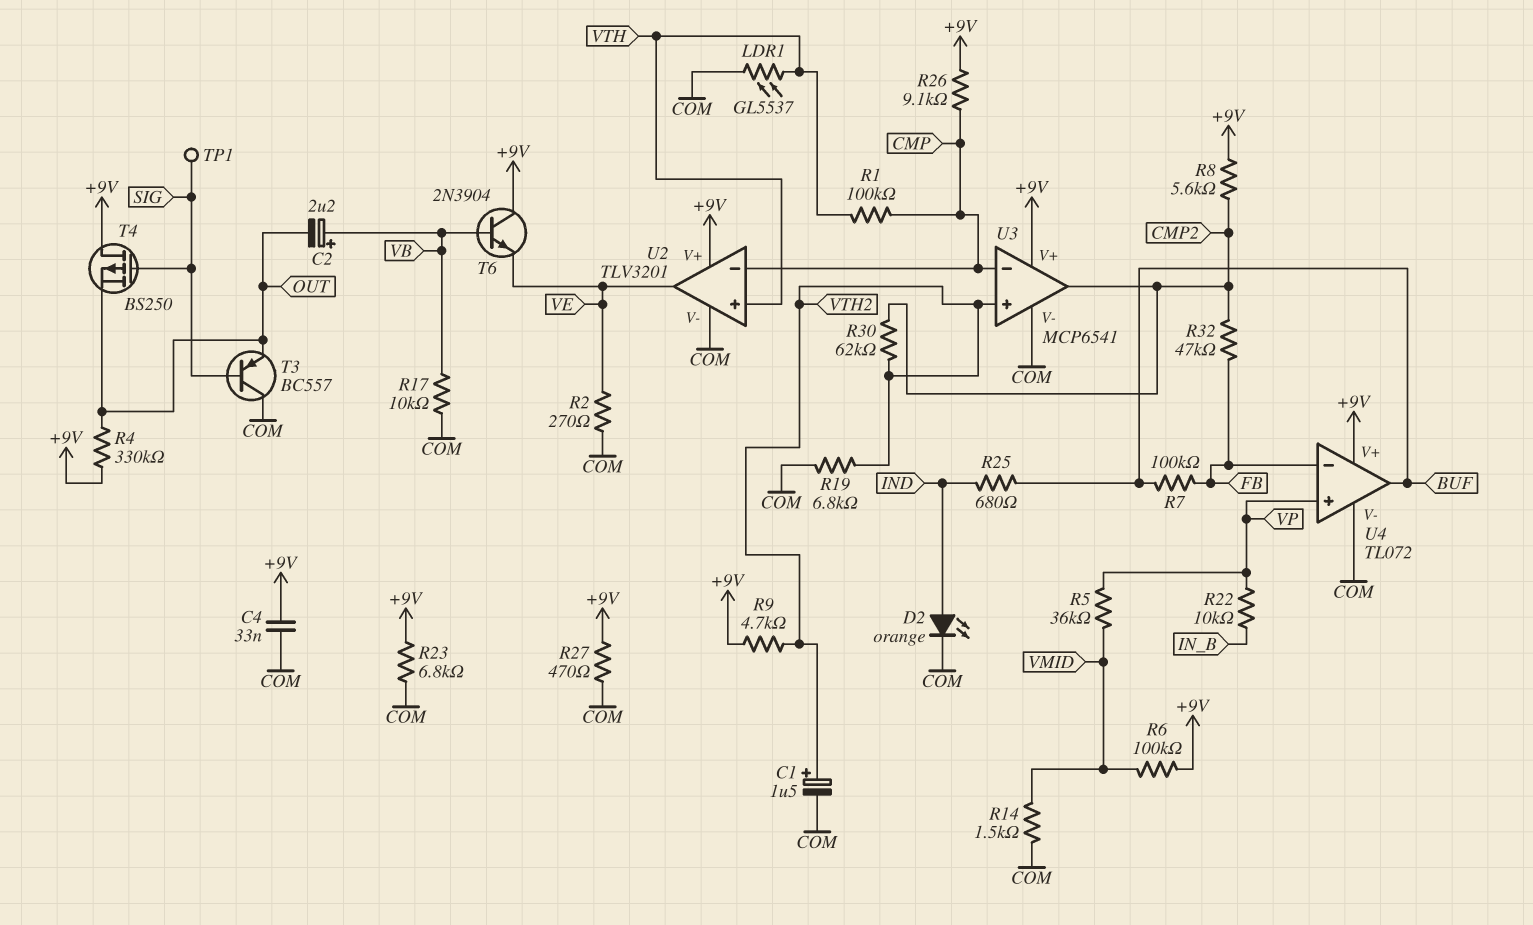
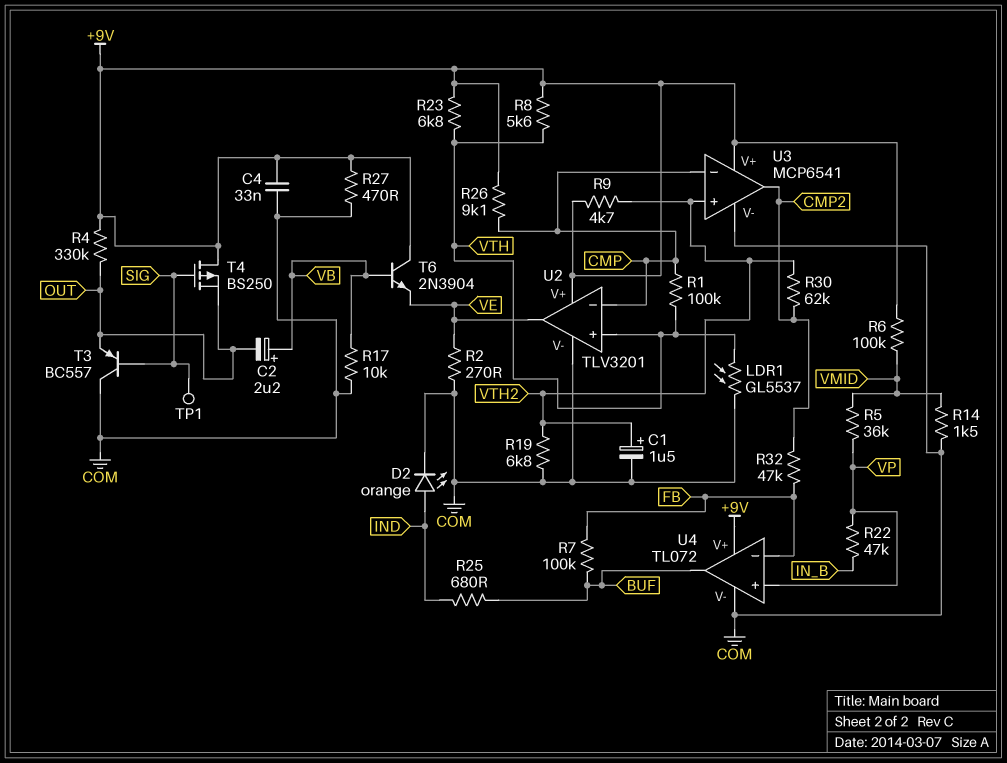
R8: 5.6k (+9V, CMP2) -> 5.6k (+9V, VTH)
R22: 10k (IN_B, VP) -> 47k (IN_B, VP)
R23: 6.8k (+9V, COM) -> 6.8k (+9V, VTH)

